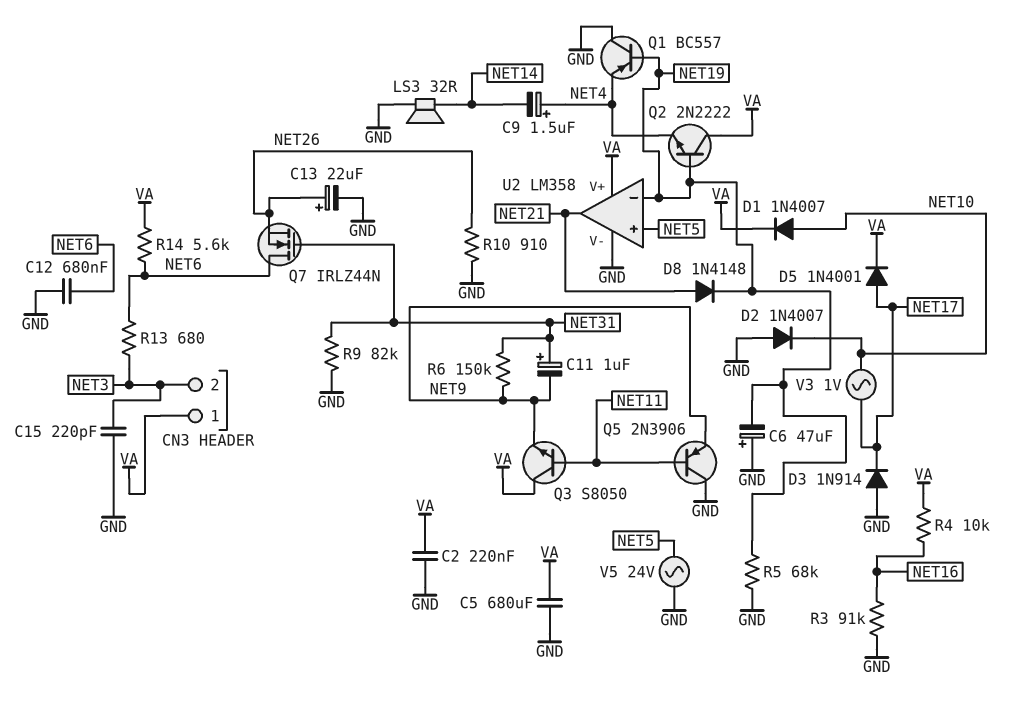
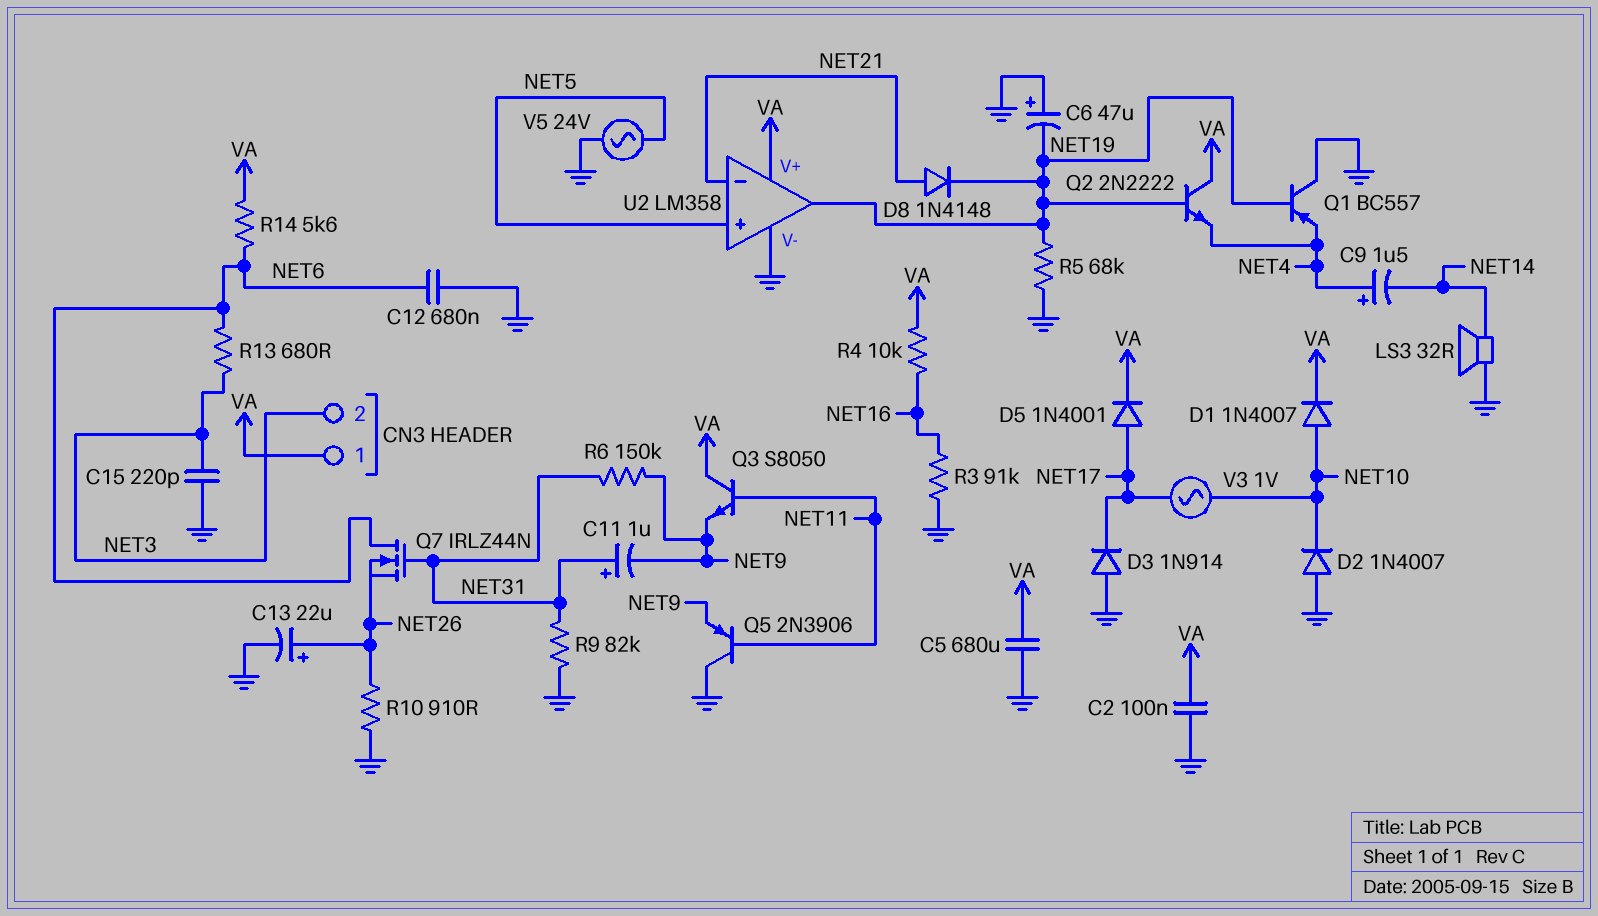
C2: 220nF (GND, VA) -> 100nF (GND, VA)
U2 pin in-: NET19 -> NET21
U2 pin out: NET21 -> NET19

